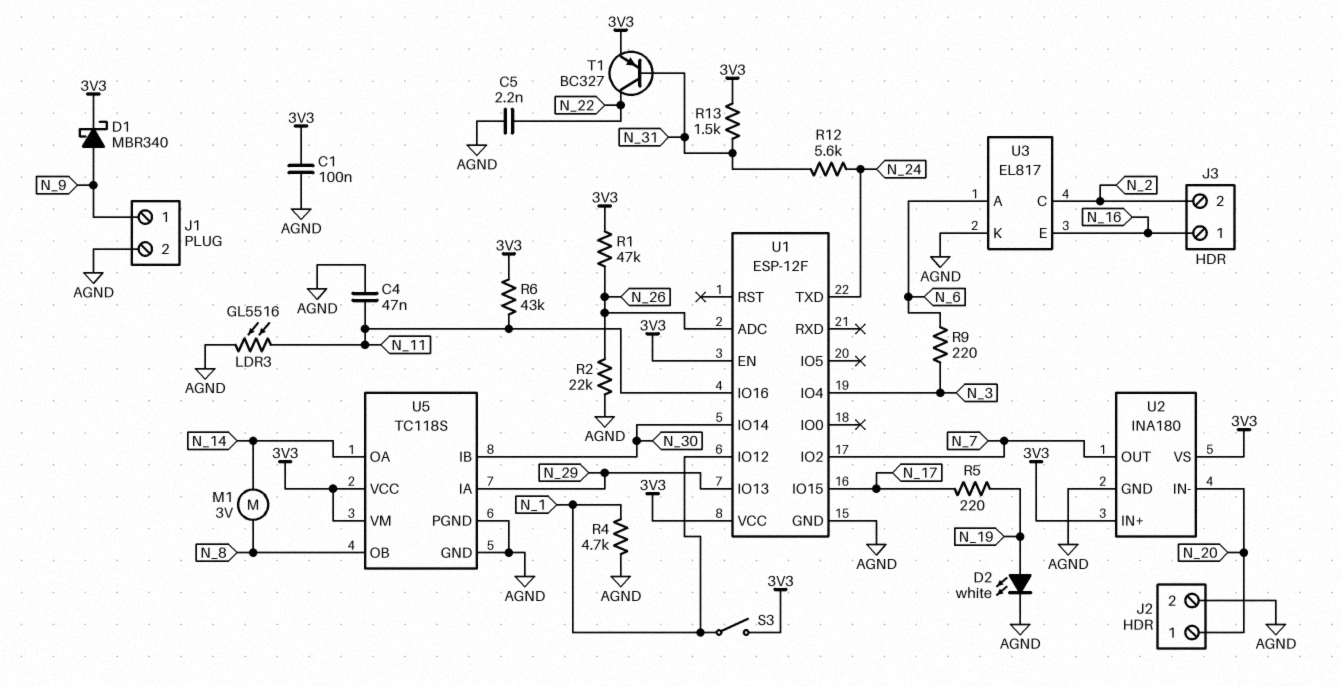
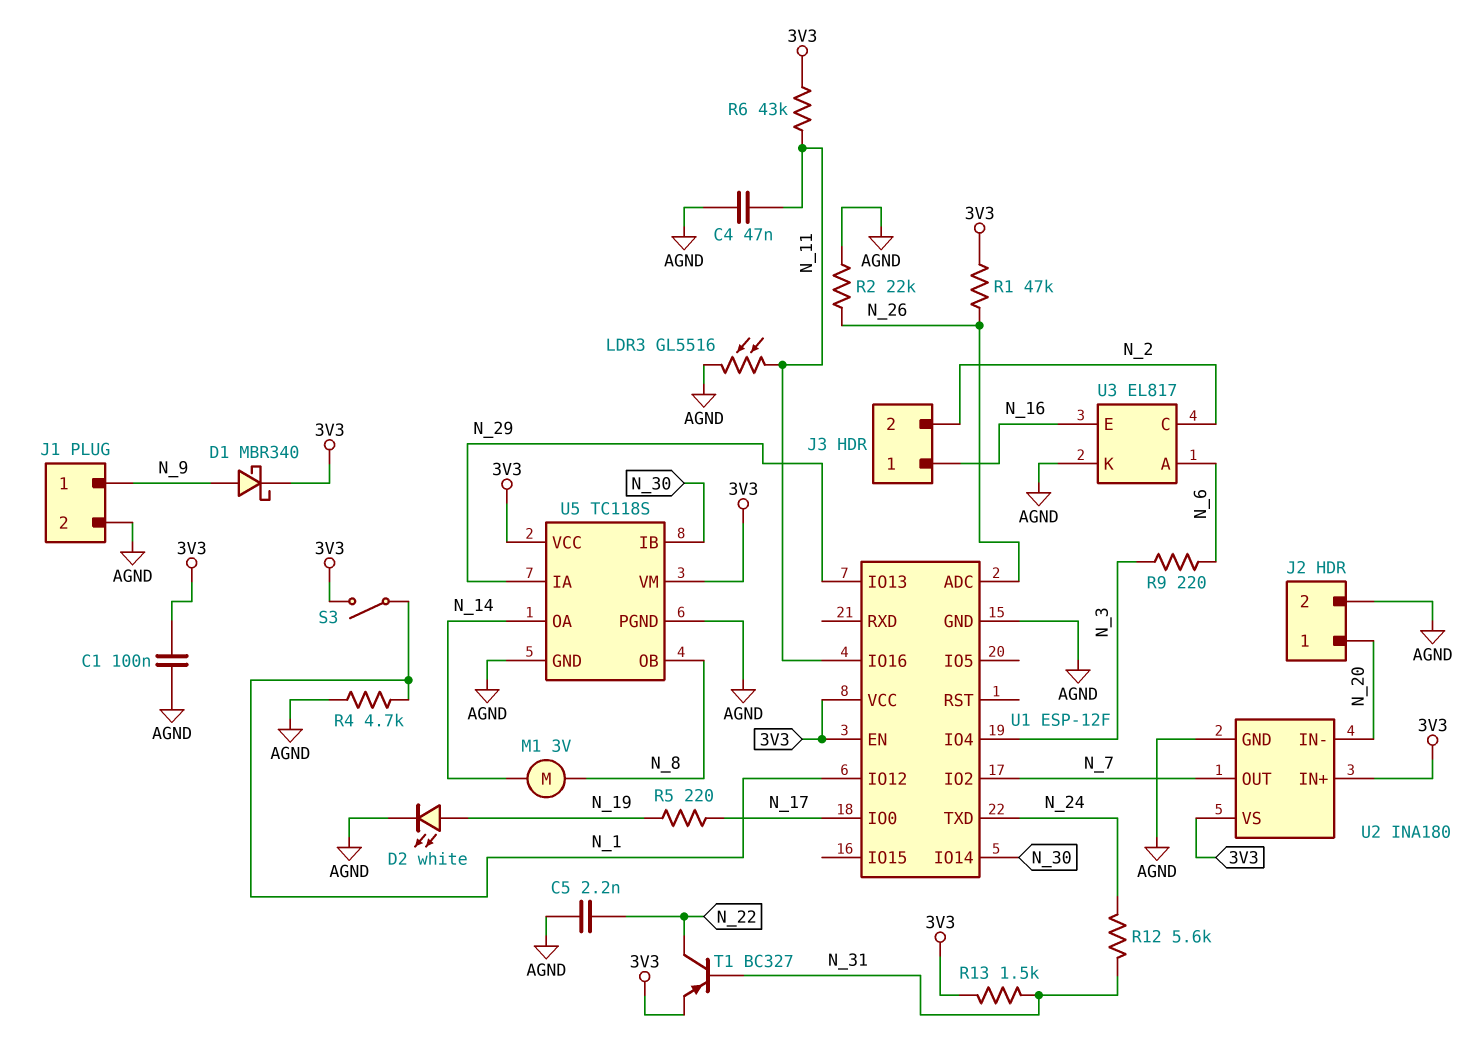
U1 pin IO0: none -> N_17
U1 pin IO15: N_17 -> none

